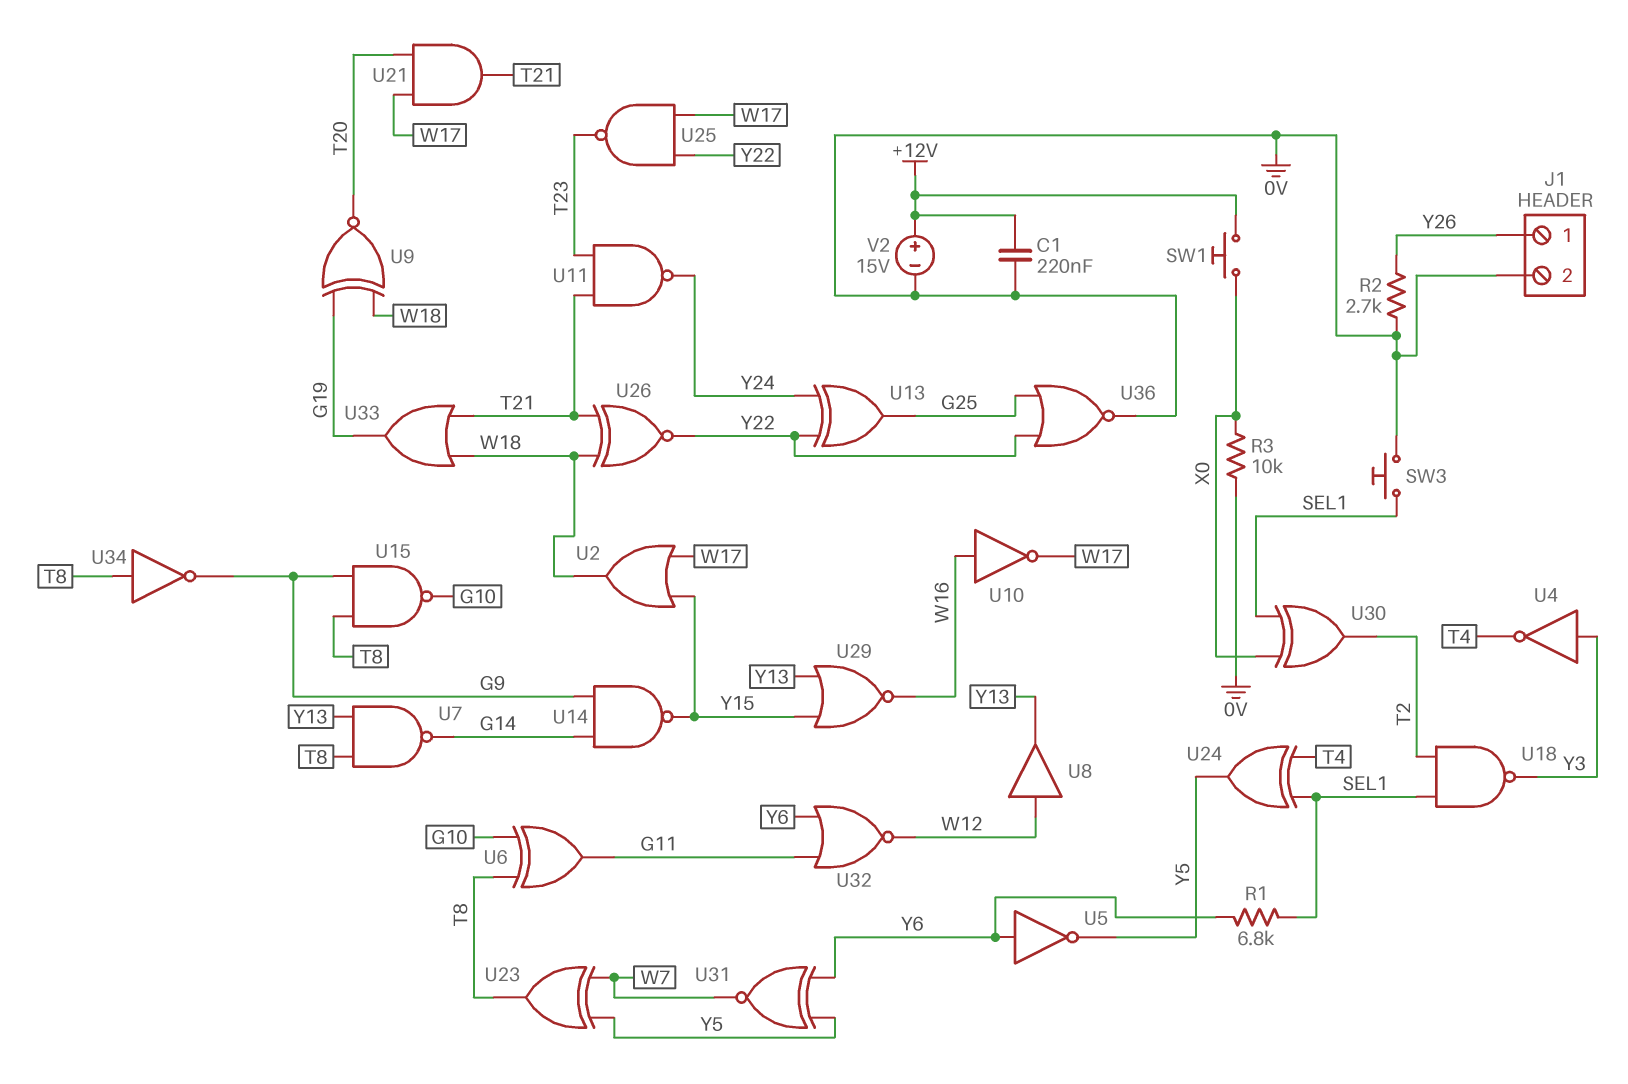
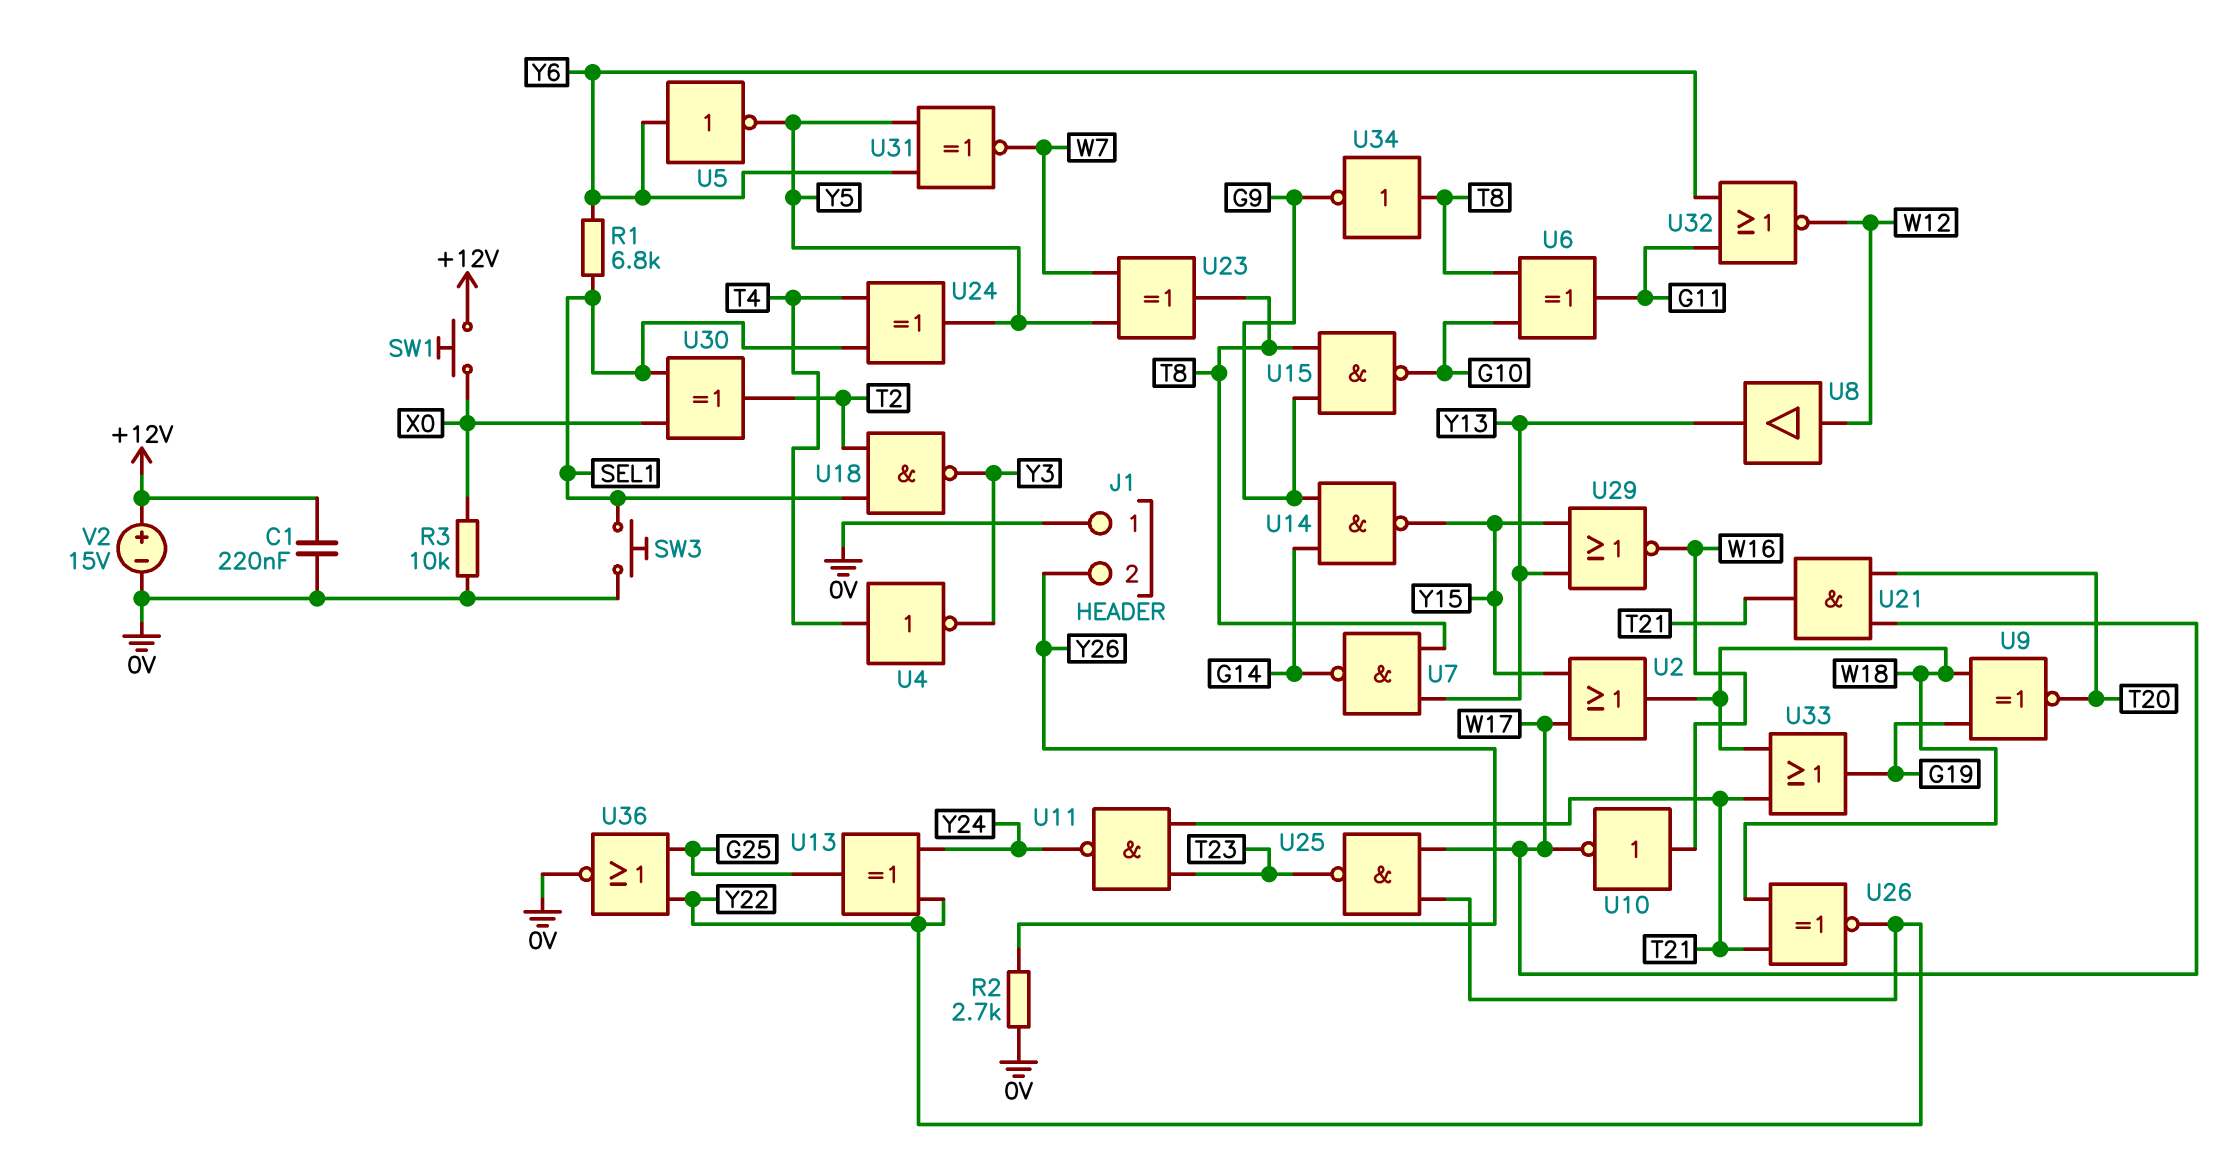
J1 pin 1: Y26 -> 0V
J1 pin 2: 0V -> Y26
U4: NOT (in Y3, out T4) -> NOT (in T4, out Y3)

